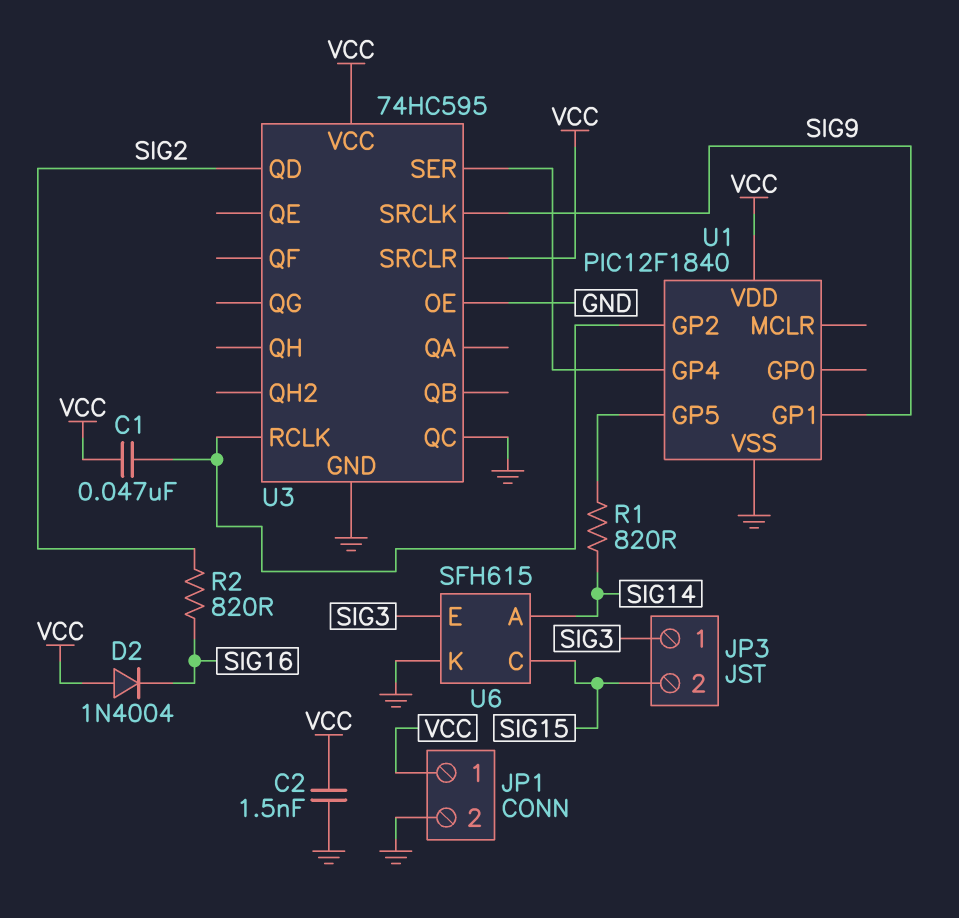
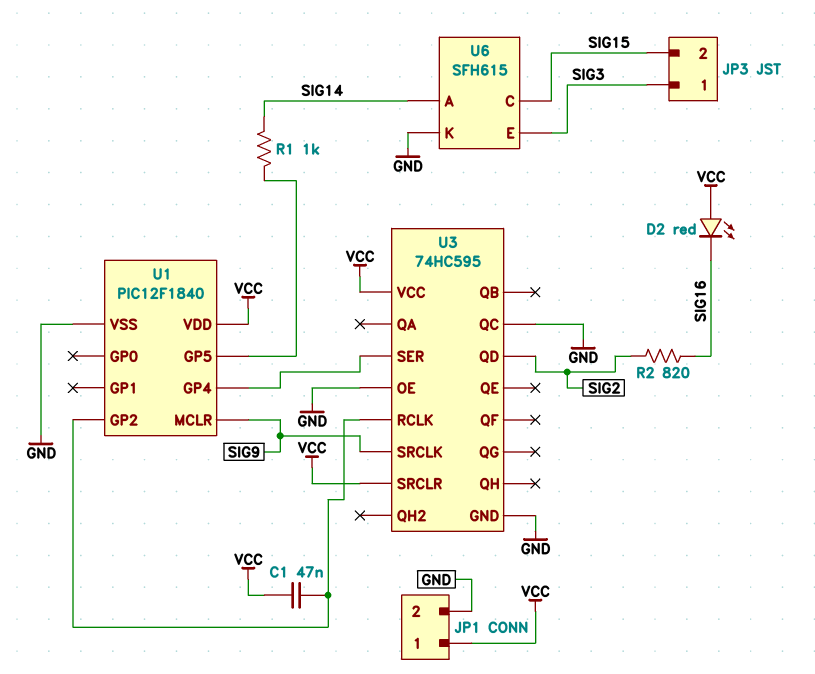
C2: 1.5nF (GND, VCC) -> none
D2: diode 1N4004 (A VCC, K SIG16) -> LED red (A VCC, K SIG16)
R1: 820 (SIG14, U1/GP5) -> 1k (SIG14, U1/GP5)
U1 pin GP1: SIG9 -> none
U1 pin MCLR: none -> SIG9

